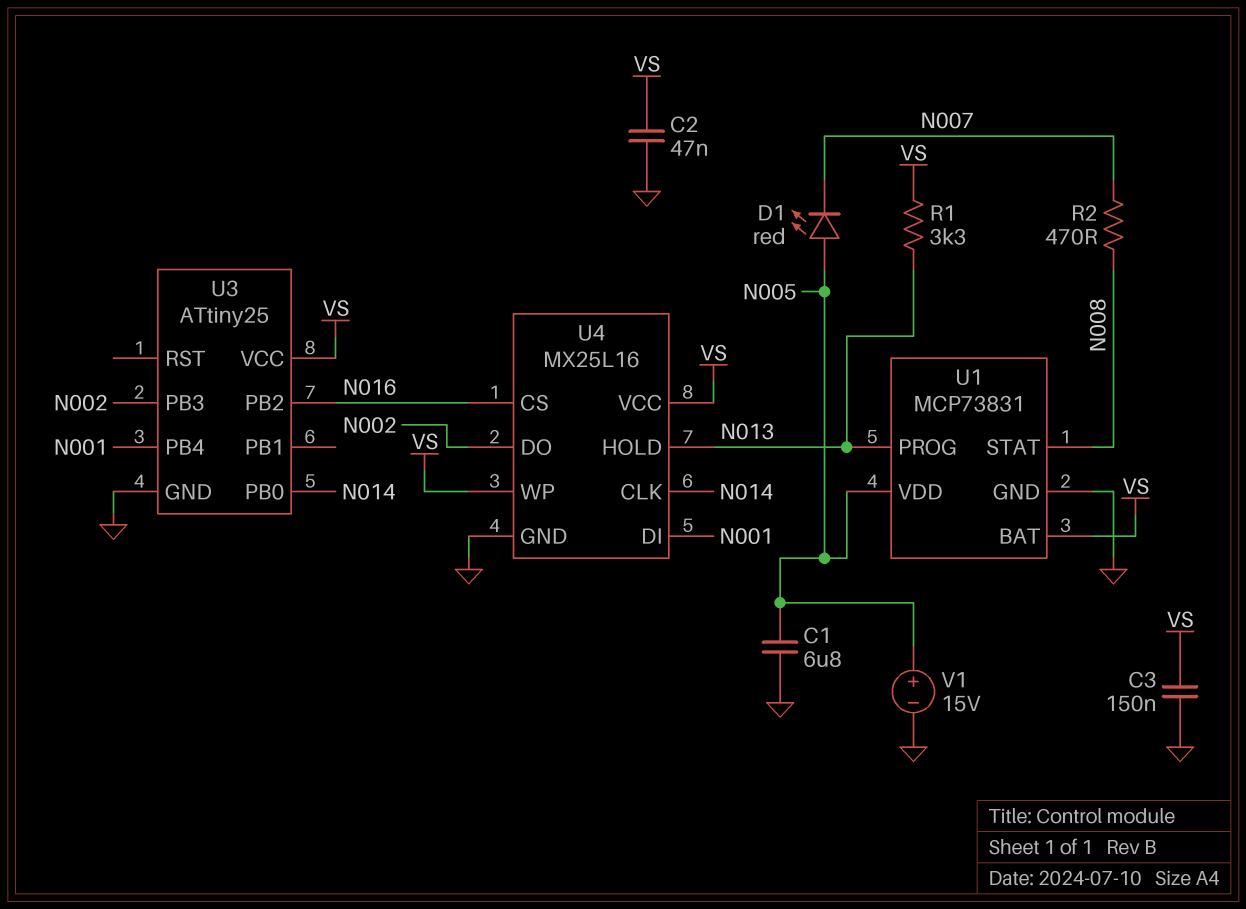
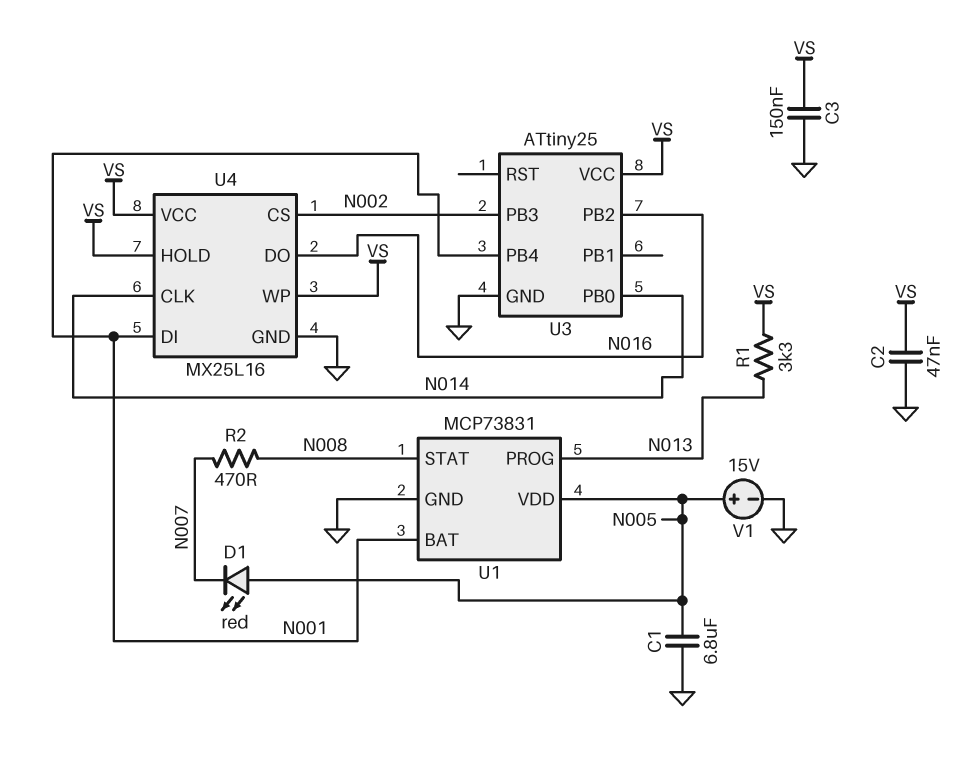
U1 pin BAT: VS -> N001
U4 pin CS: N016 -> N002
U4 pin DO: N002 -> N016
U4 pin HOLD: N013 -> VS

